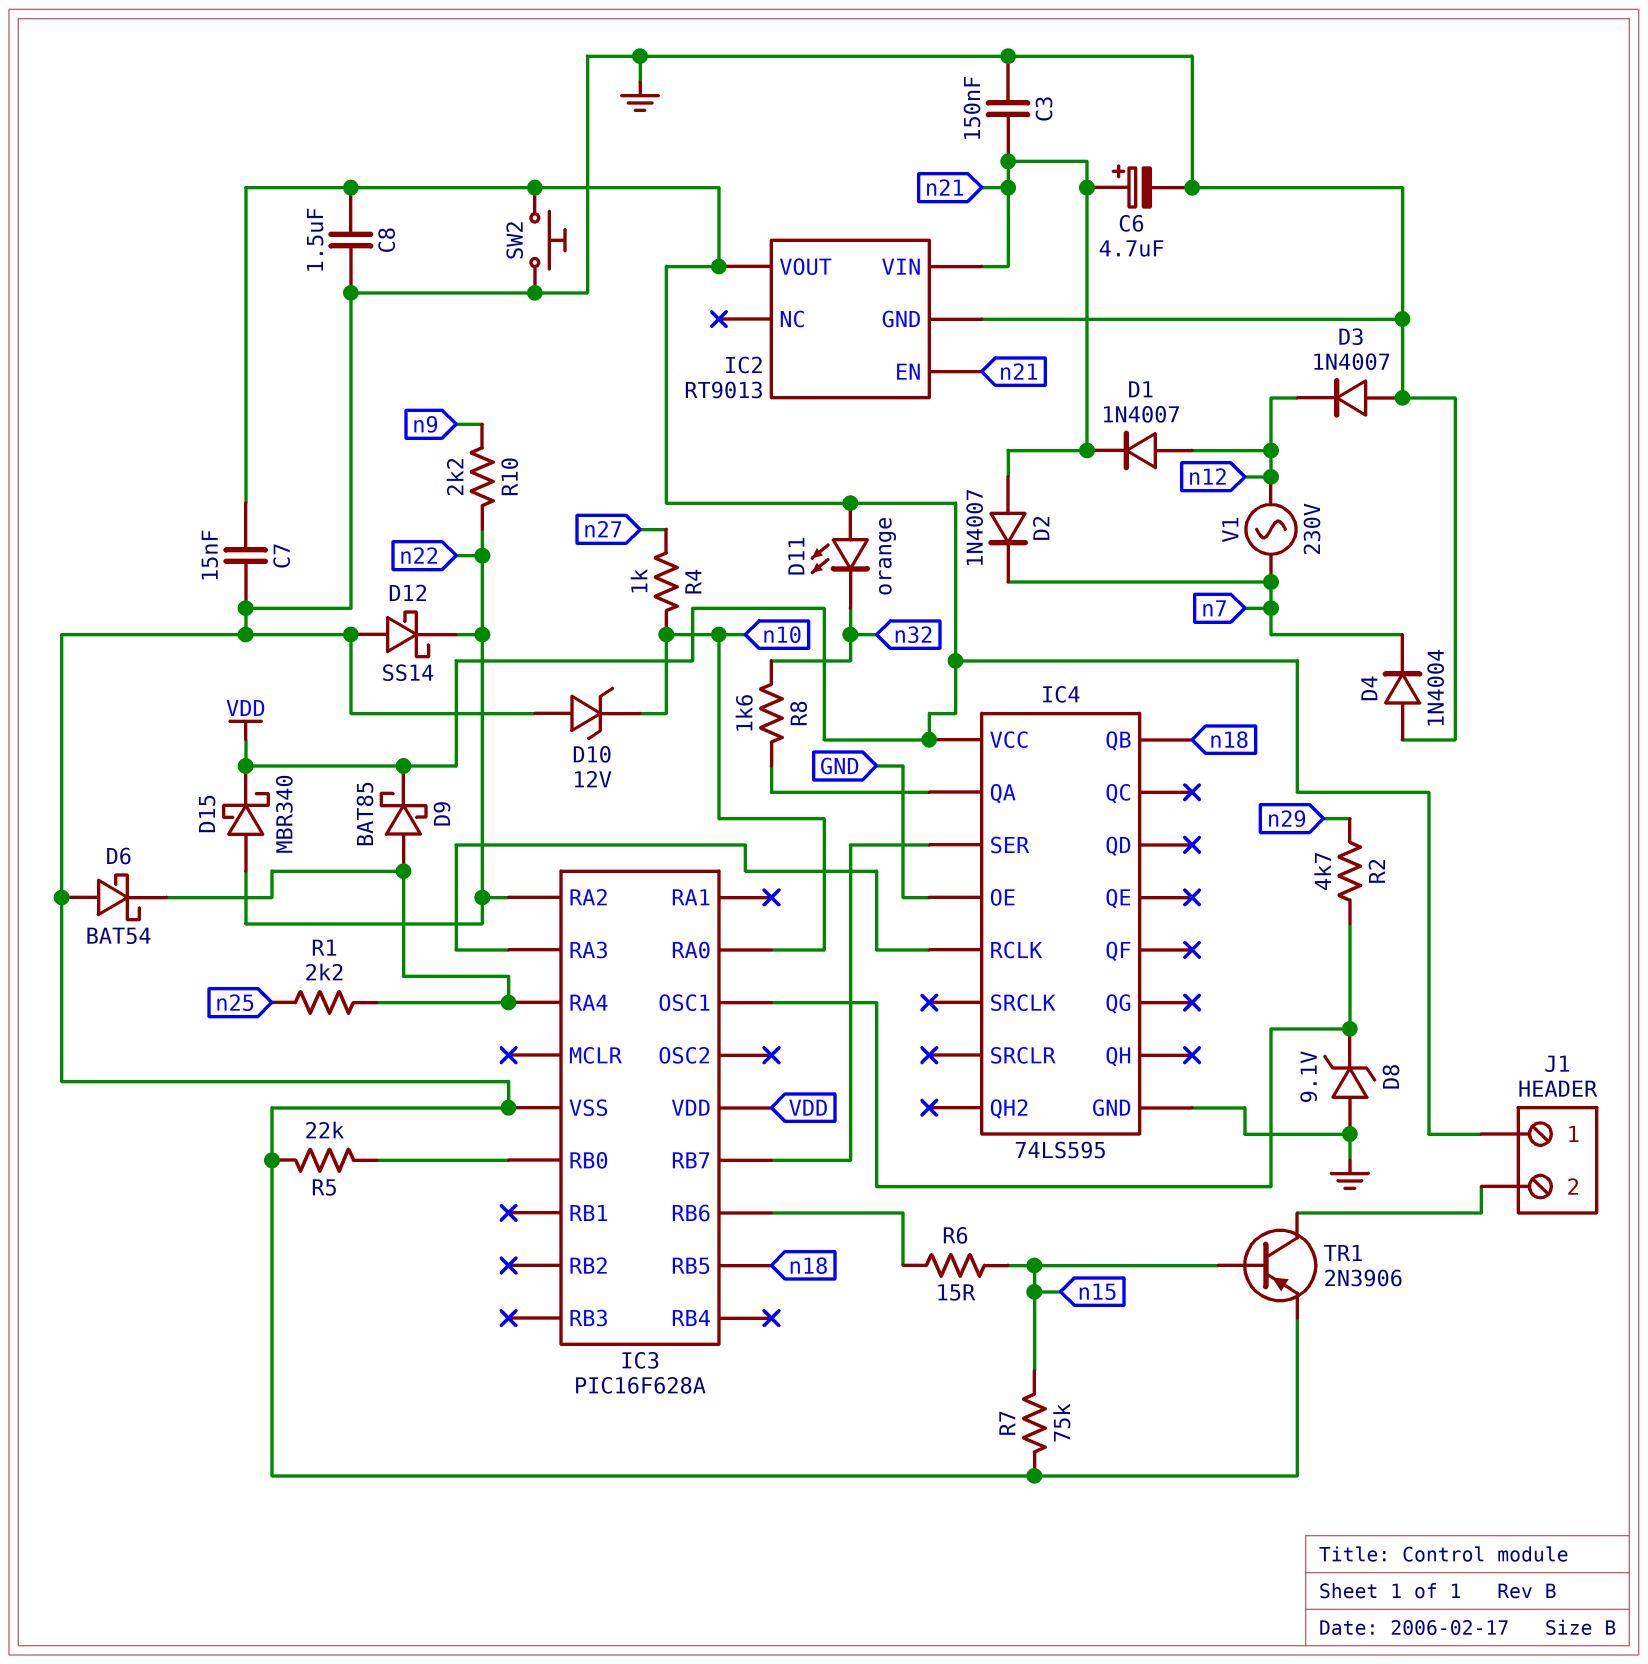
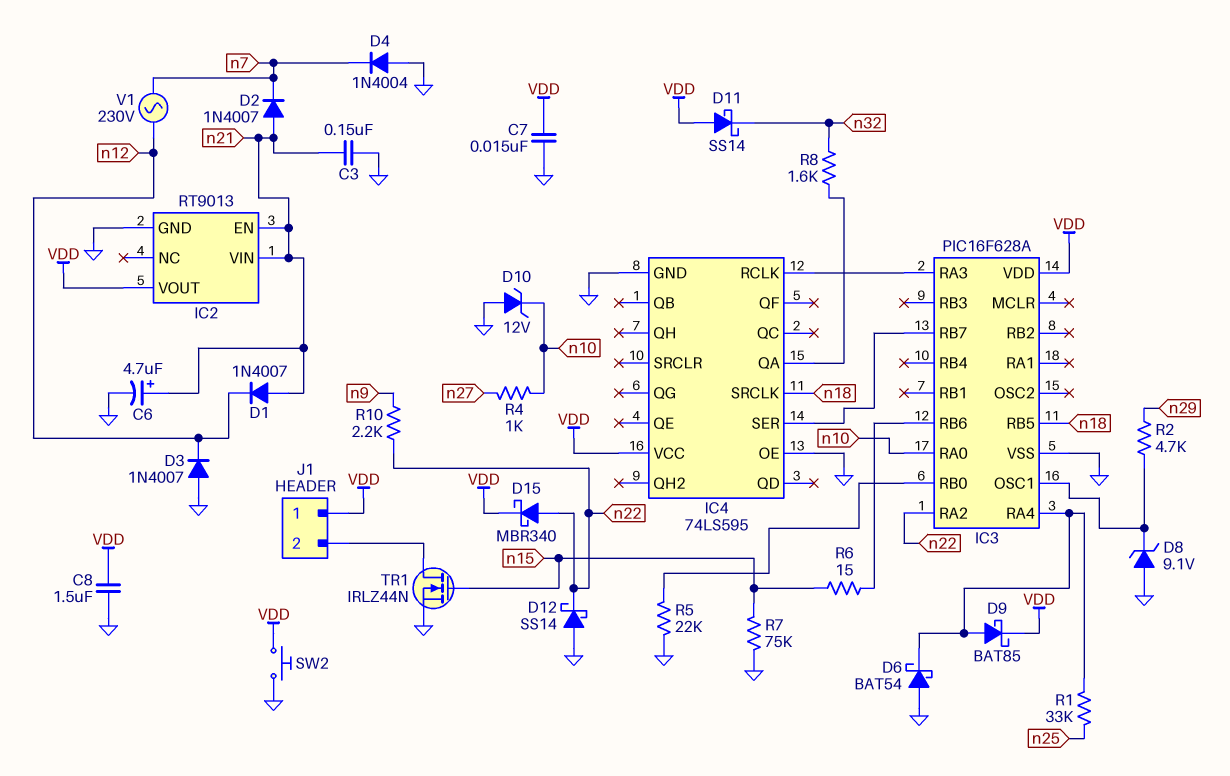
D1: diode 1N4007 (A n12, K n21) -> diode 1N4007 (A n21, K n12)
D11: LED orange (A VDD, K n32) -> schottky SS14 (A VDD, K n32)
IC4 pin QB: n18 -> none
IC4 pin SRCLK: none -> n18
R1: 2.2k (IC3/RA4, n25) -> 33k (IC3/RA4, n25)
TR1: PNP 2N3906 (B n15, C J1/2, E GND) -> NMOS IRLZ44N (G n15, D J1/2, S GND)

